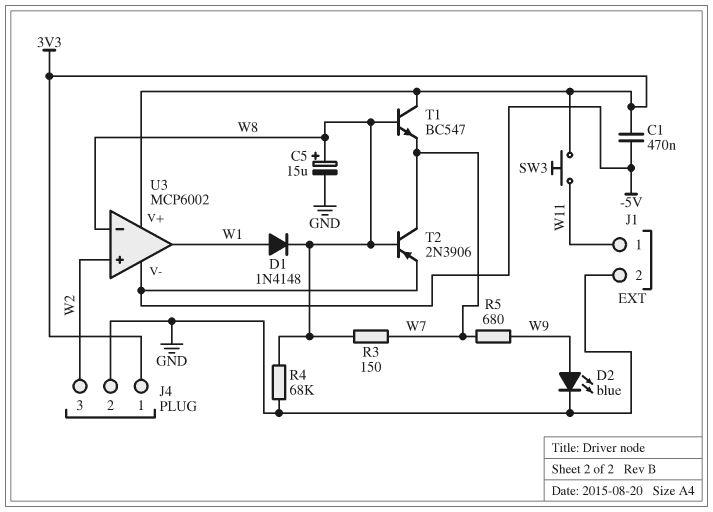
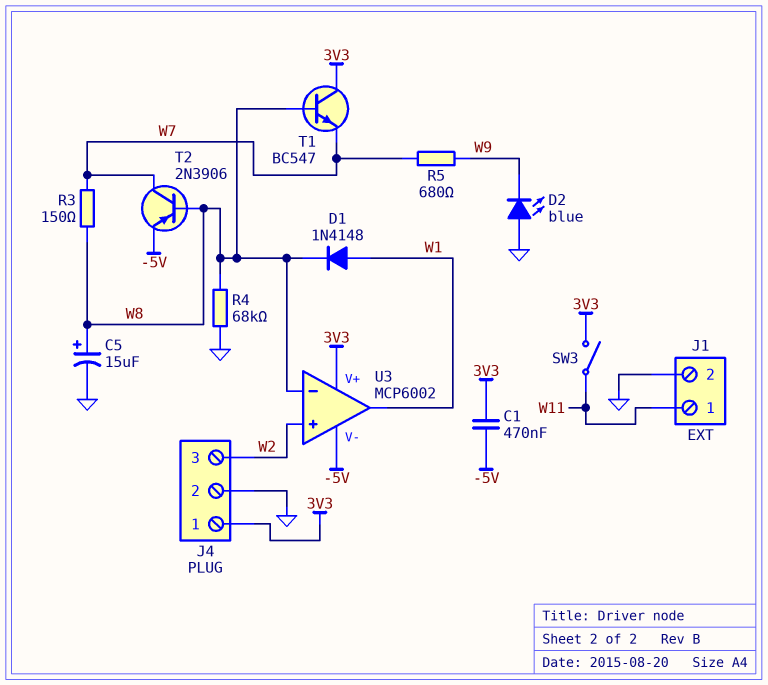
D2: LED blue (A W9, K GND) -> LED blue (A GND, K W9)
SW3: button (3V3, W11) -> switch (3V3, W11)

